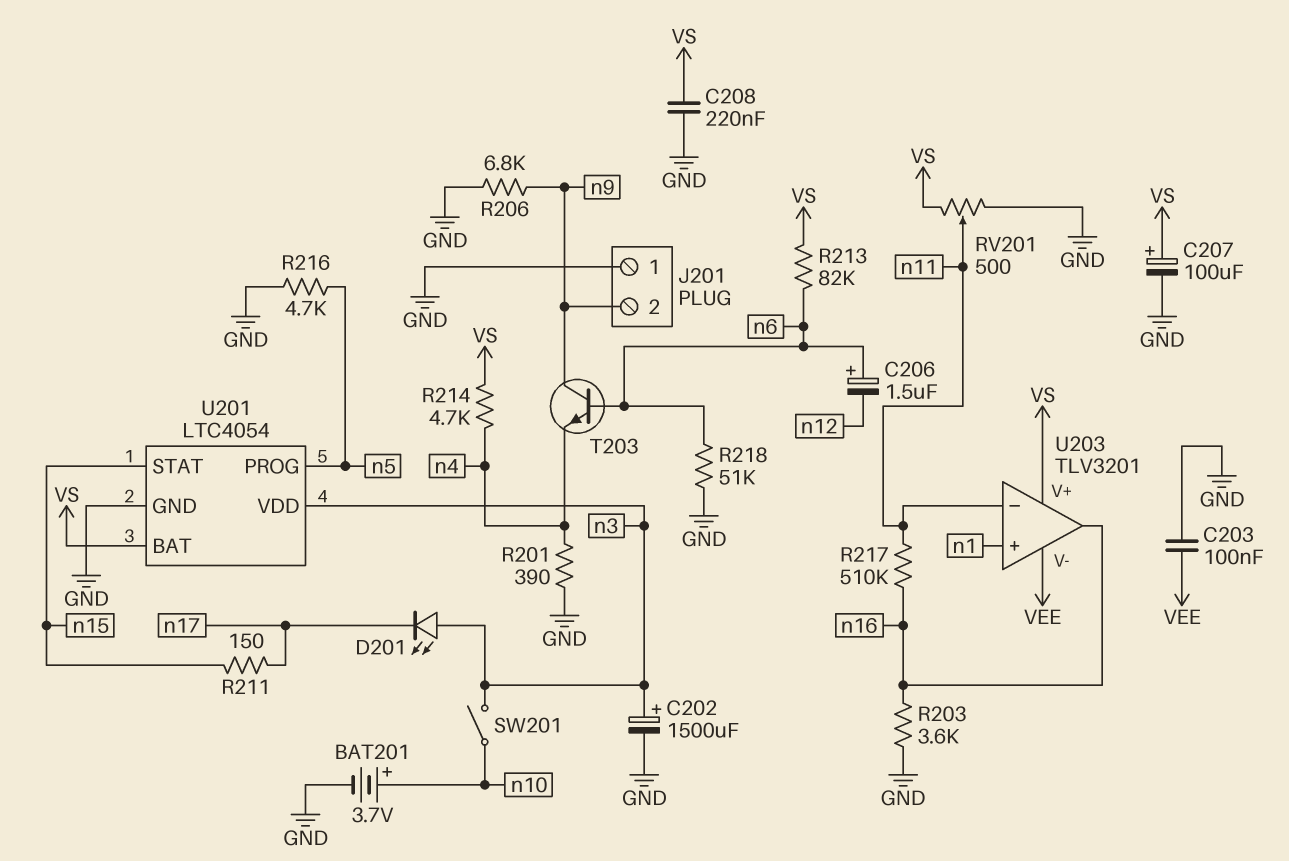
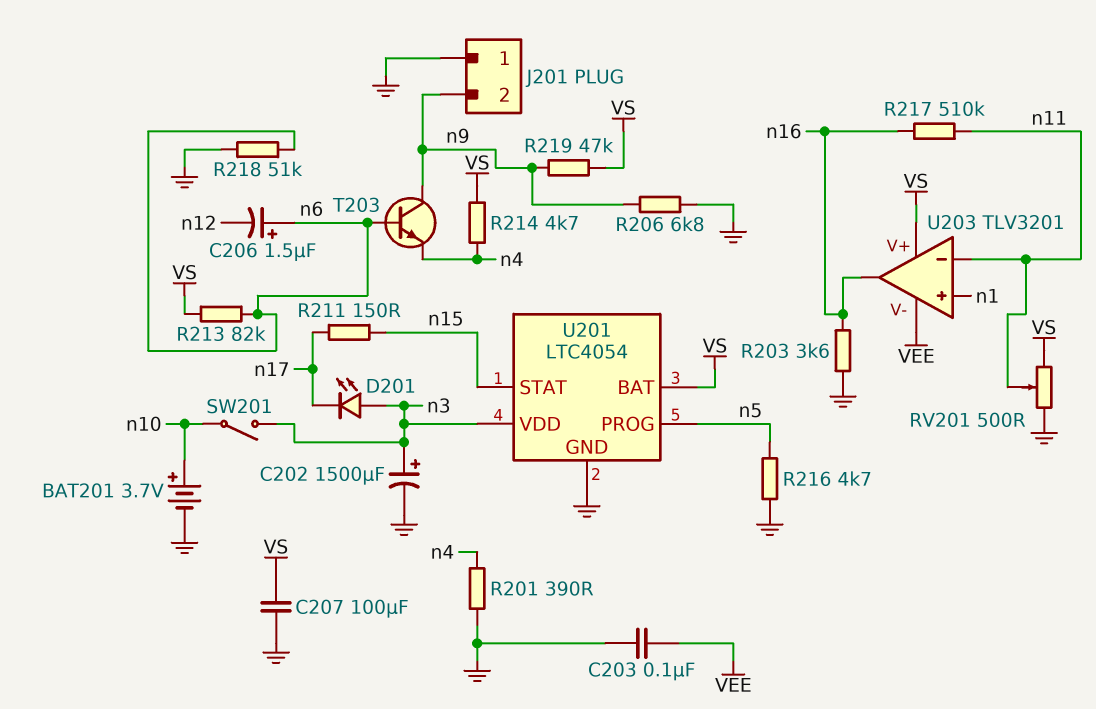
C207: 100uF (plus VS, minus GND) -> 100uF (GND, VS)
C208: 220nF (GND, VS) -> none
R219: none -> 47k (VS, n9)

